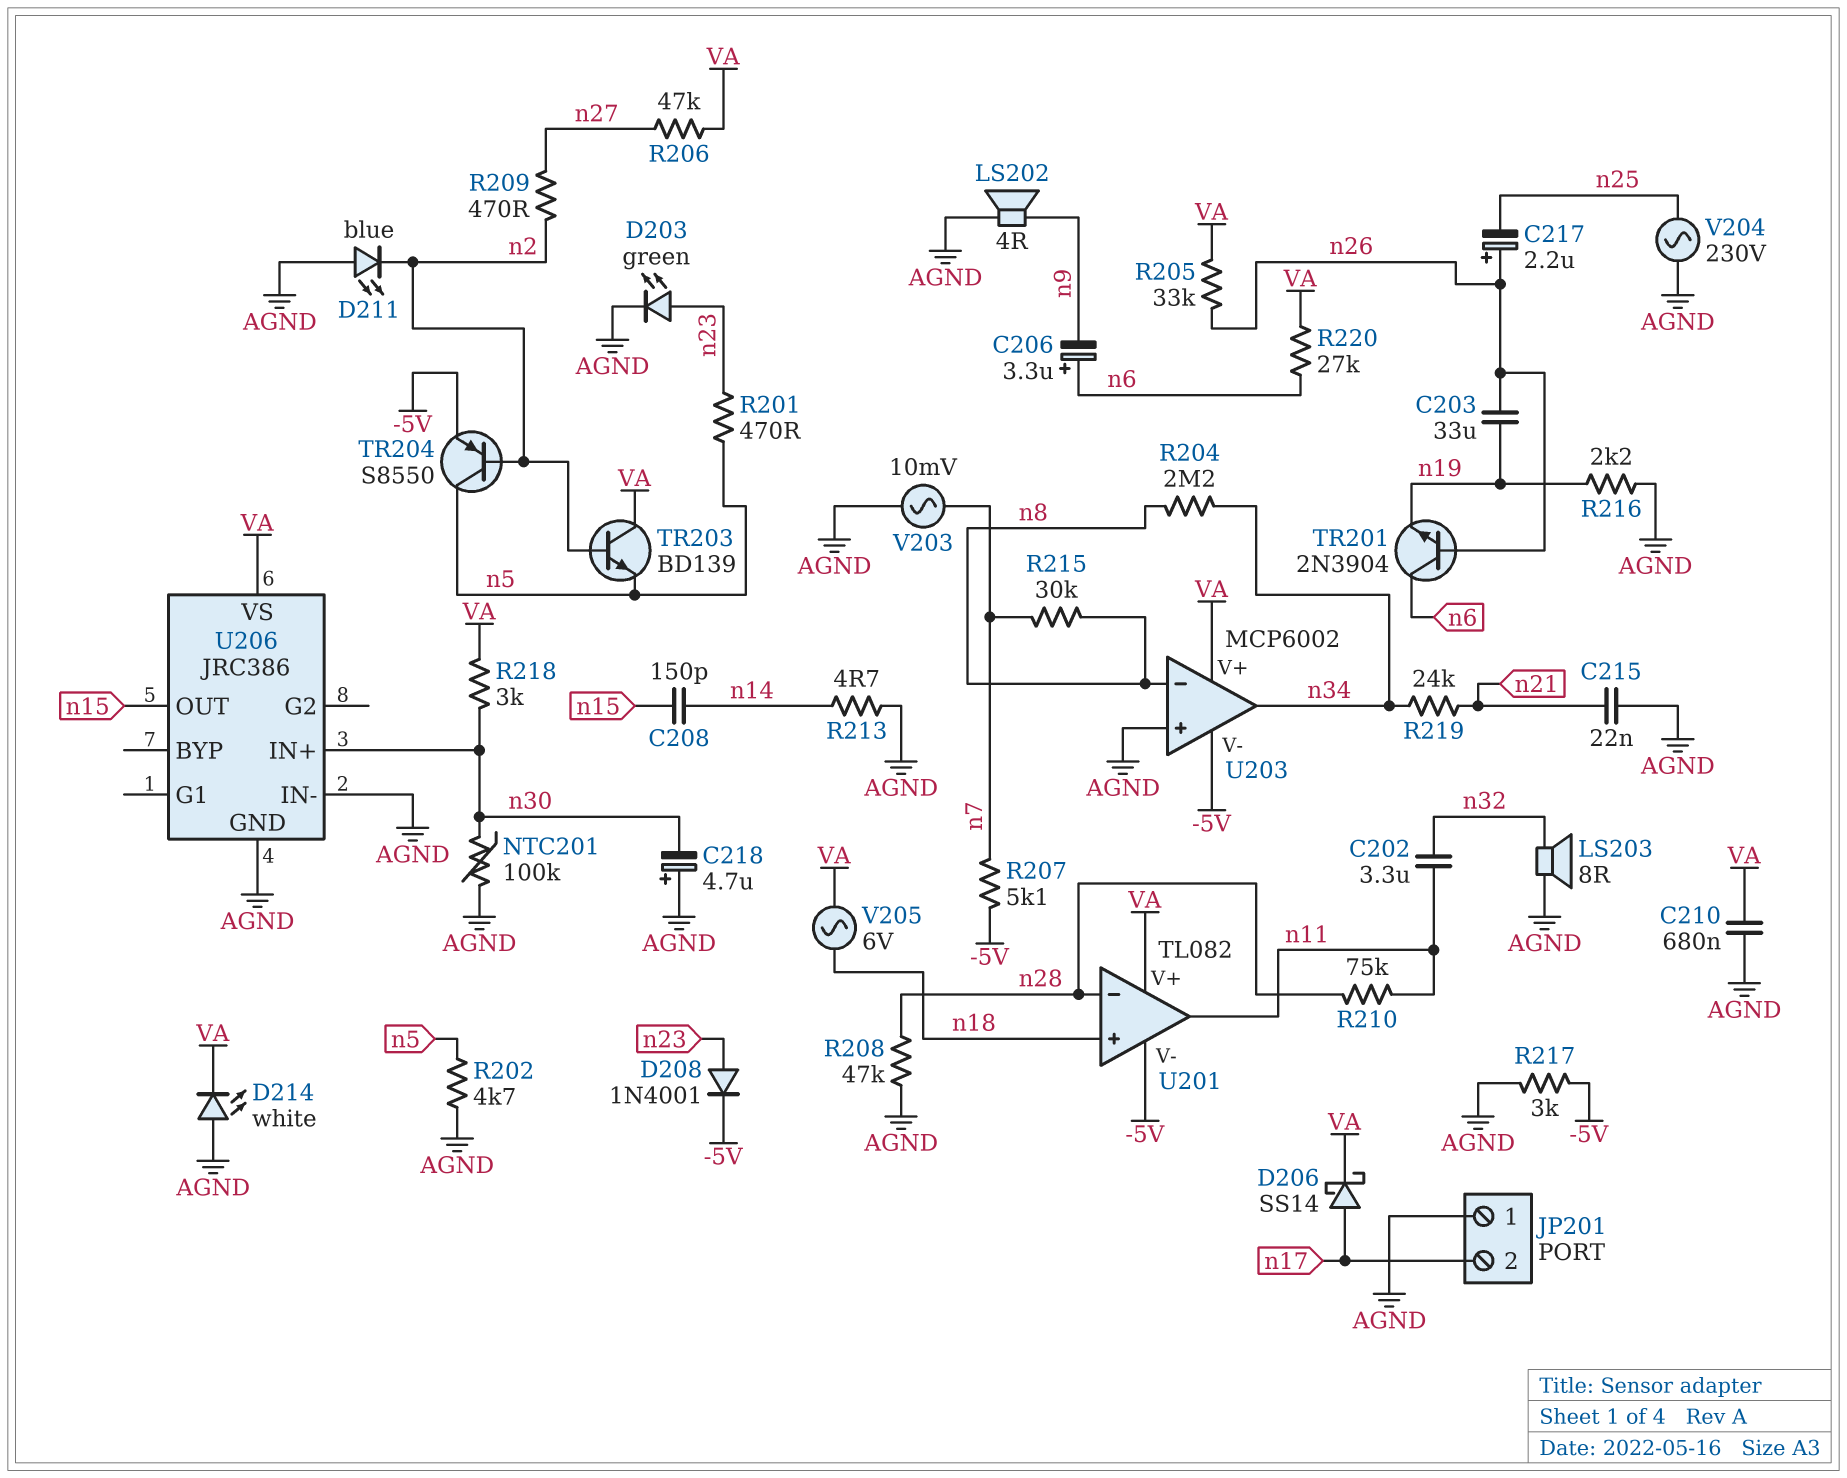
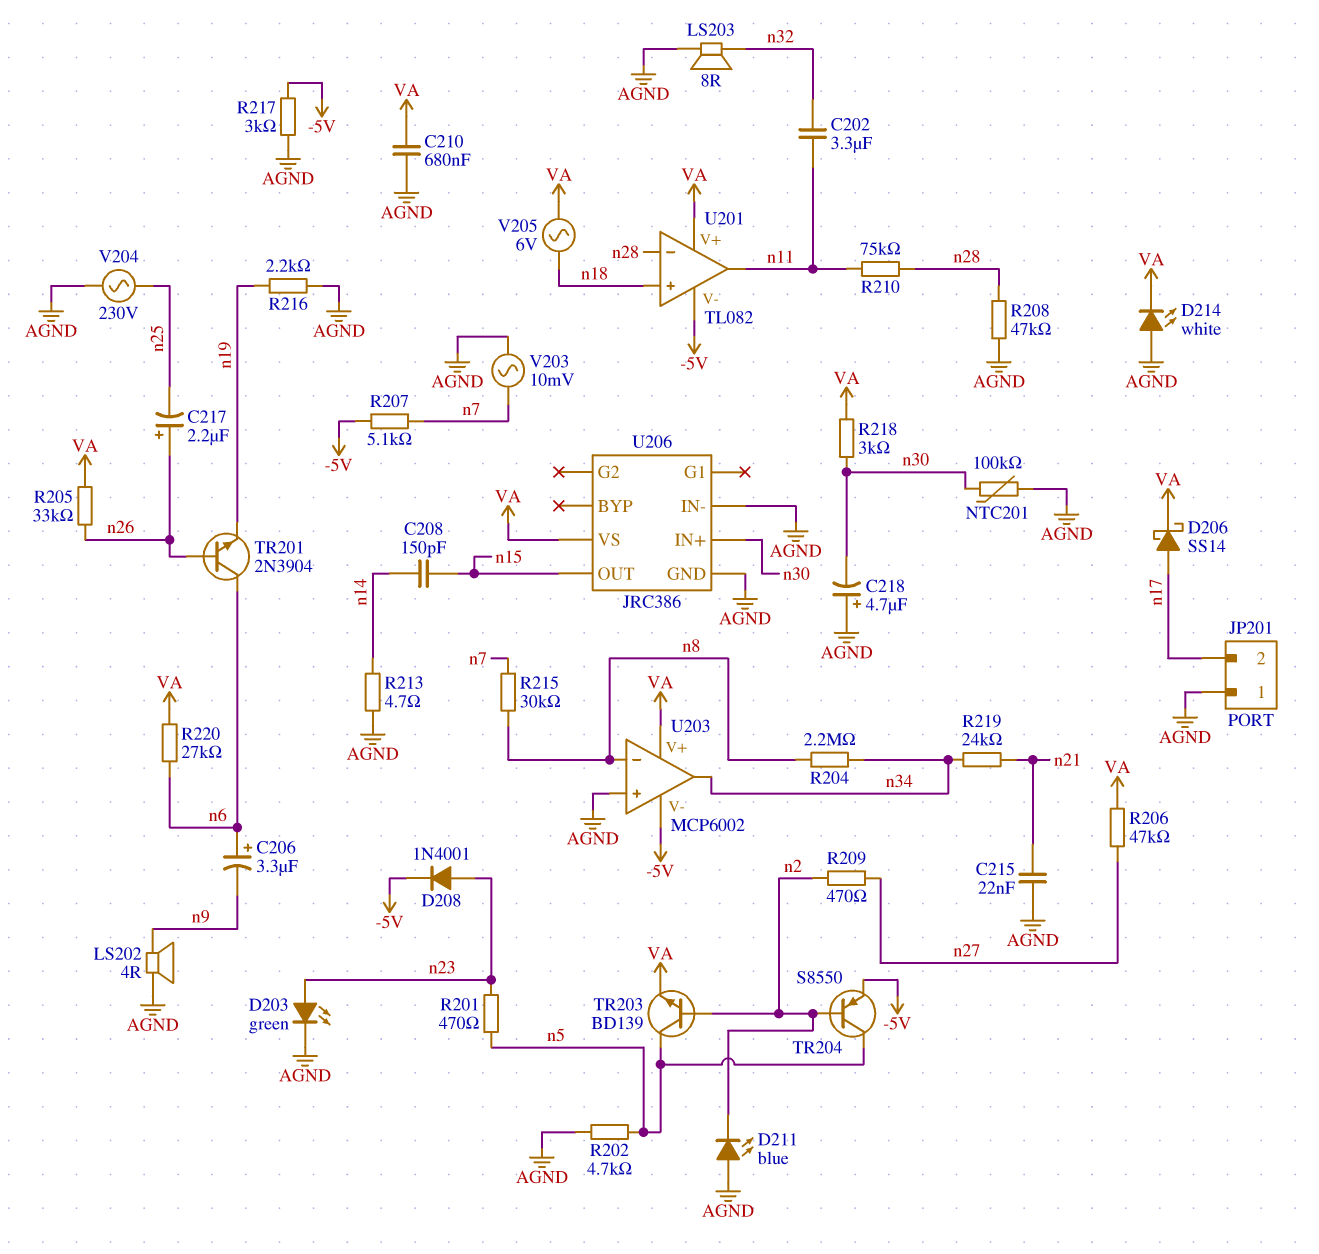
C203: 33uF (n19, n26) -> none
TR203: NPN BD139 (B n2, C VA, E n5) -> NPN BD139 (B n2, C n5, E VA)

